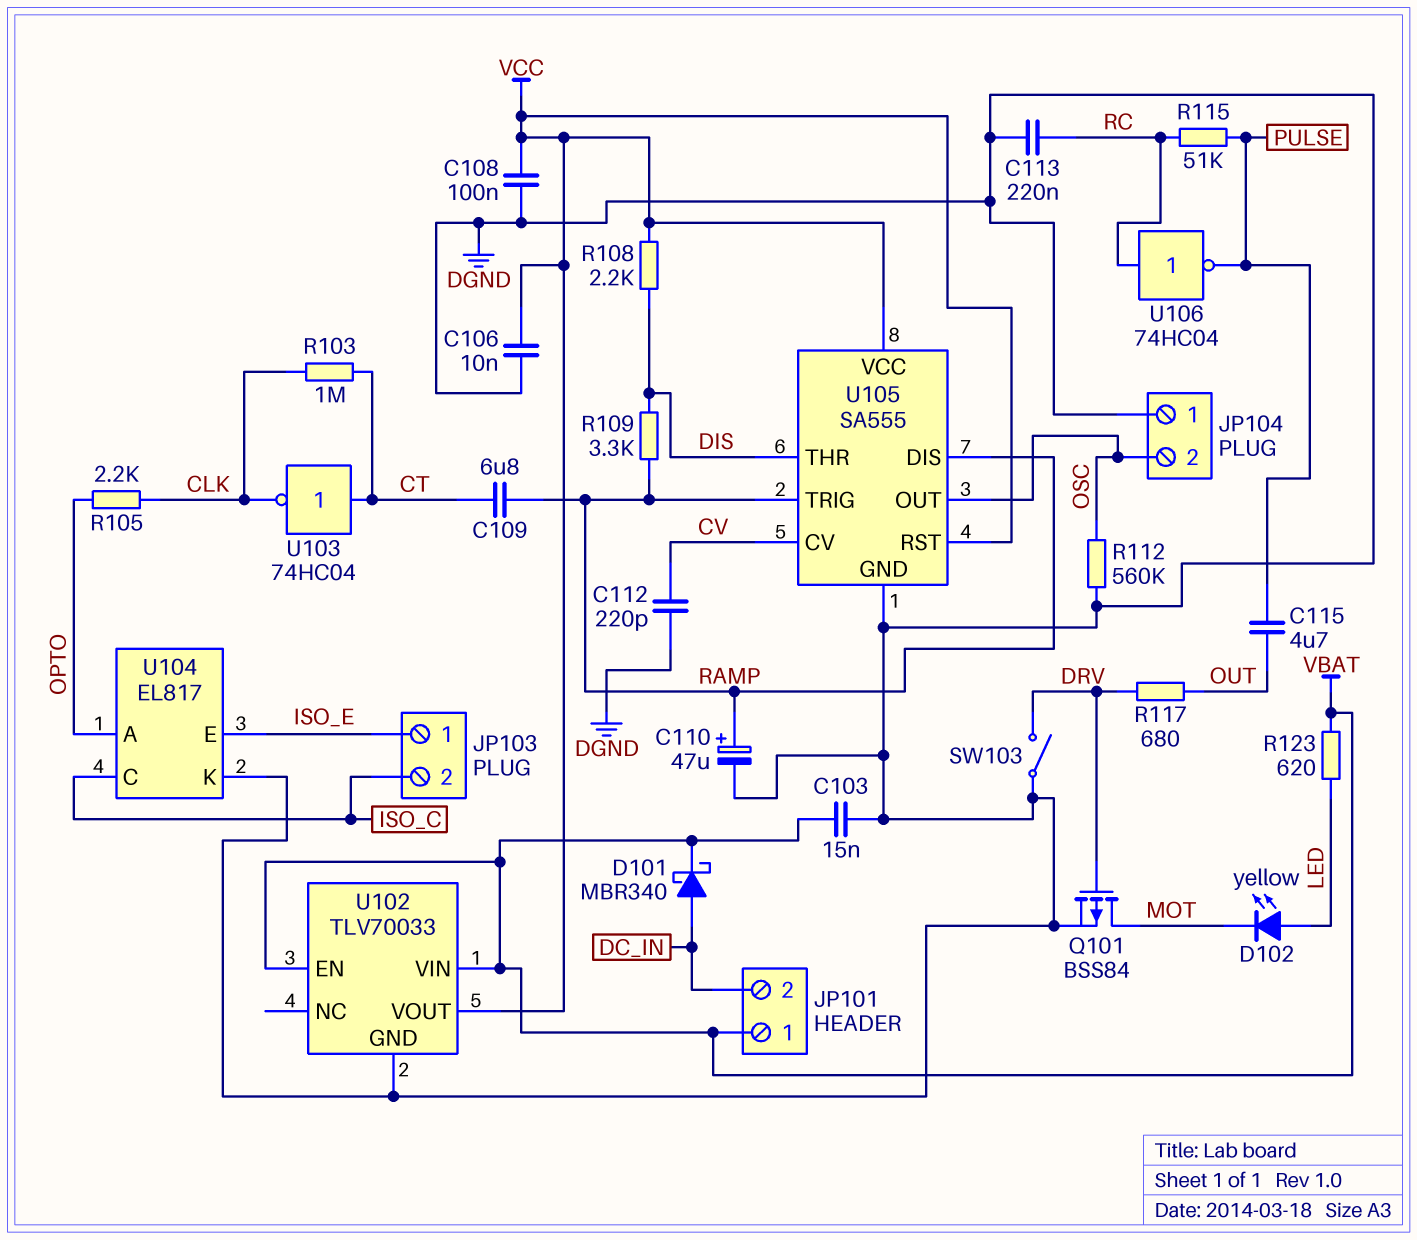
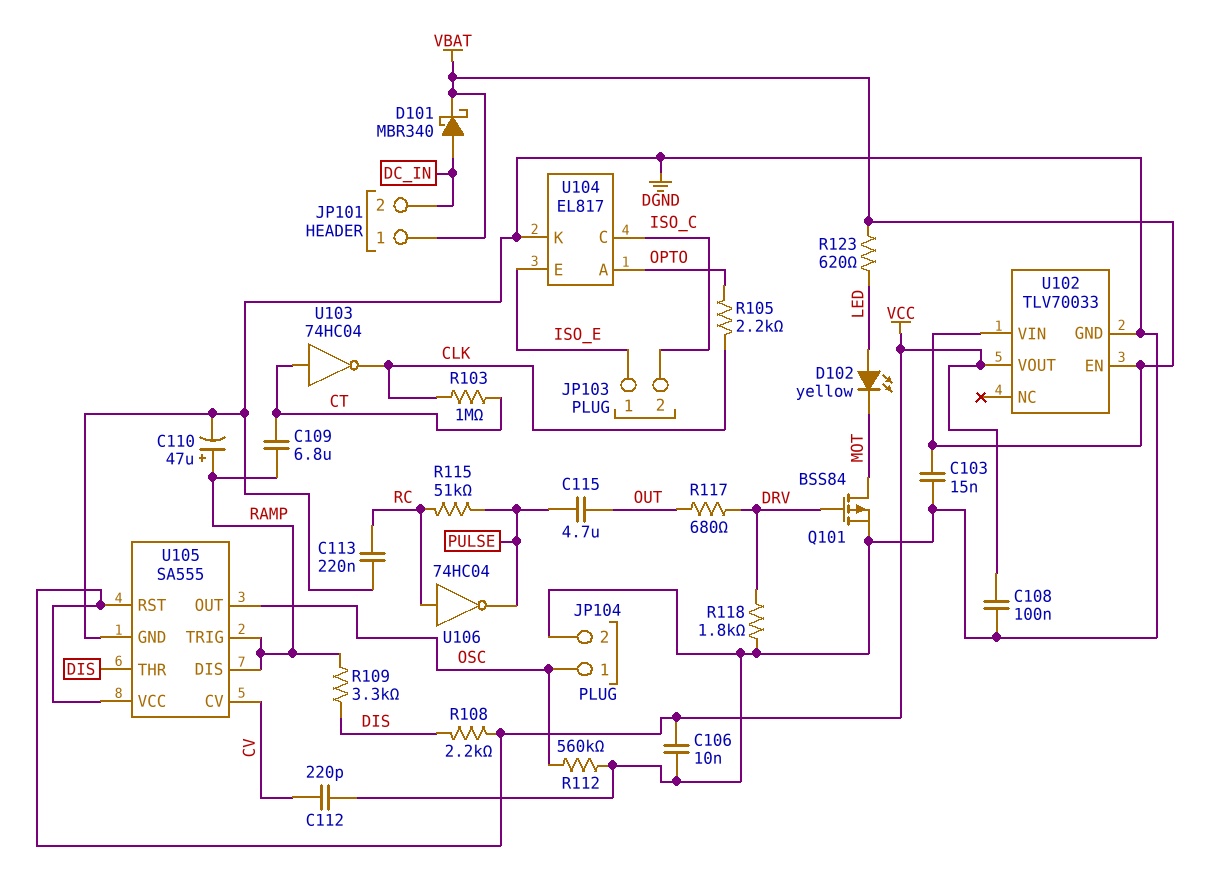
JP104 pin 1: DGND -> OSC
JP104 pin 2: OSC -> DGND
R118: none -> 1.8k (DGND, DRV)
SW103: switch (DGND, DRV) -> none

